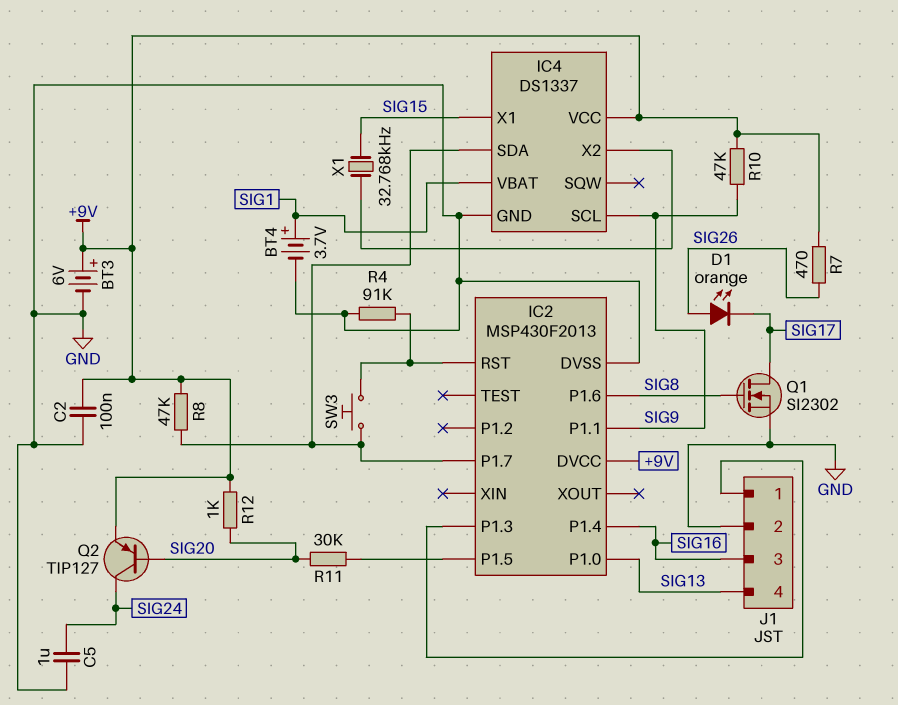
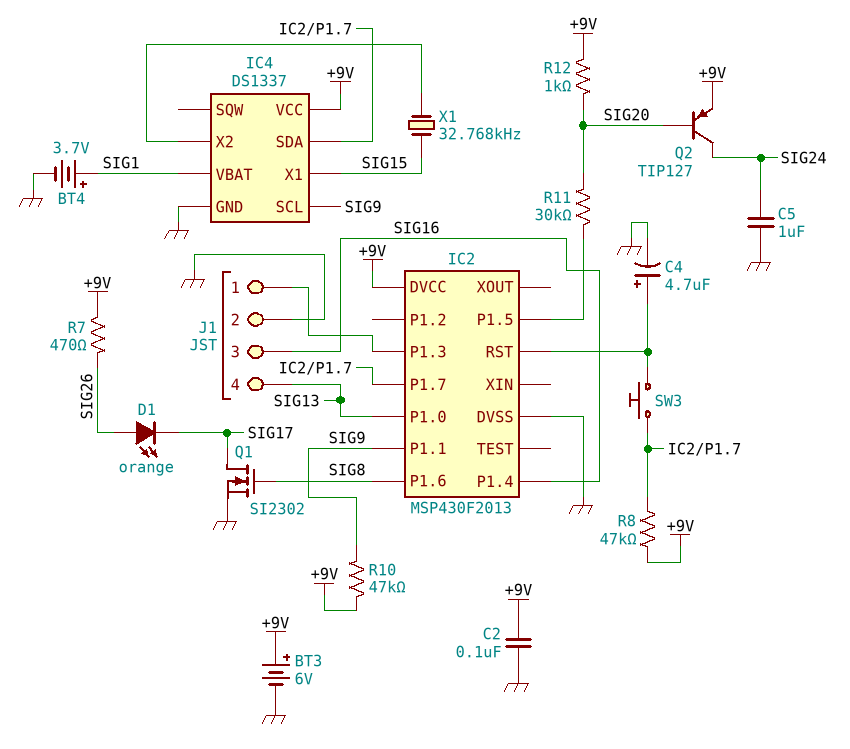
C4: none -> 4.7uF (plus IC2/RST, minus GND)
R4: 91k (GND, IC2/RST) -> none

